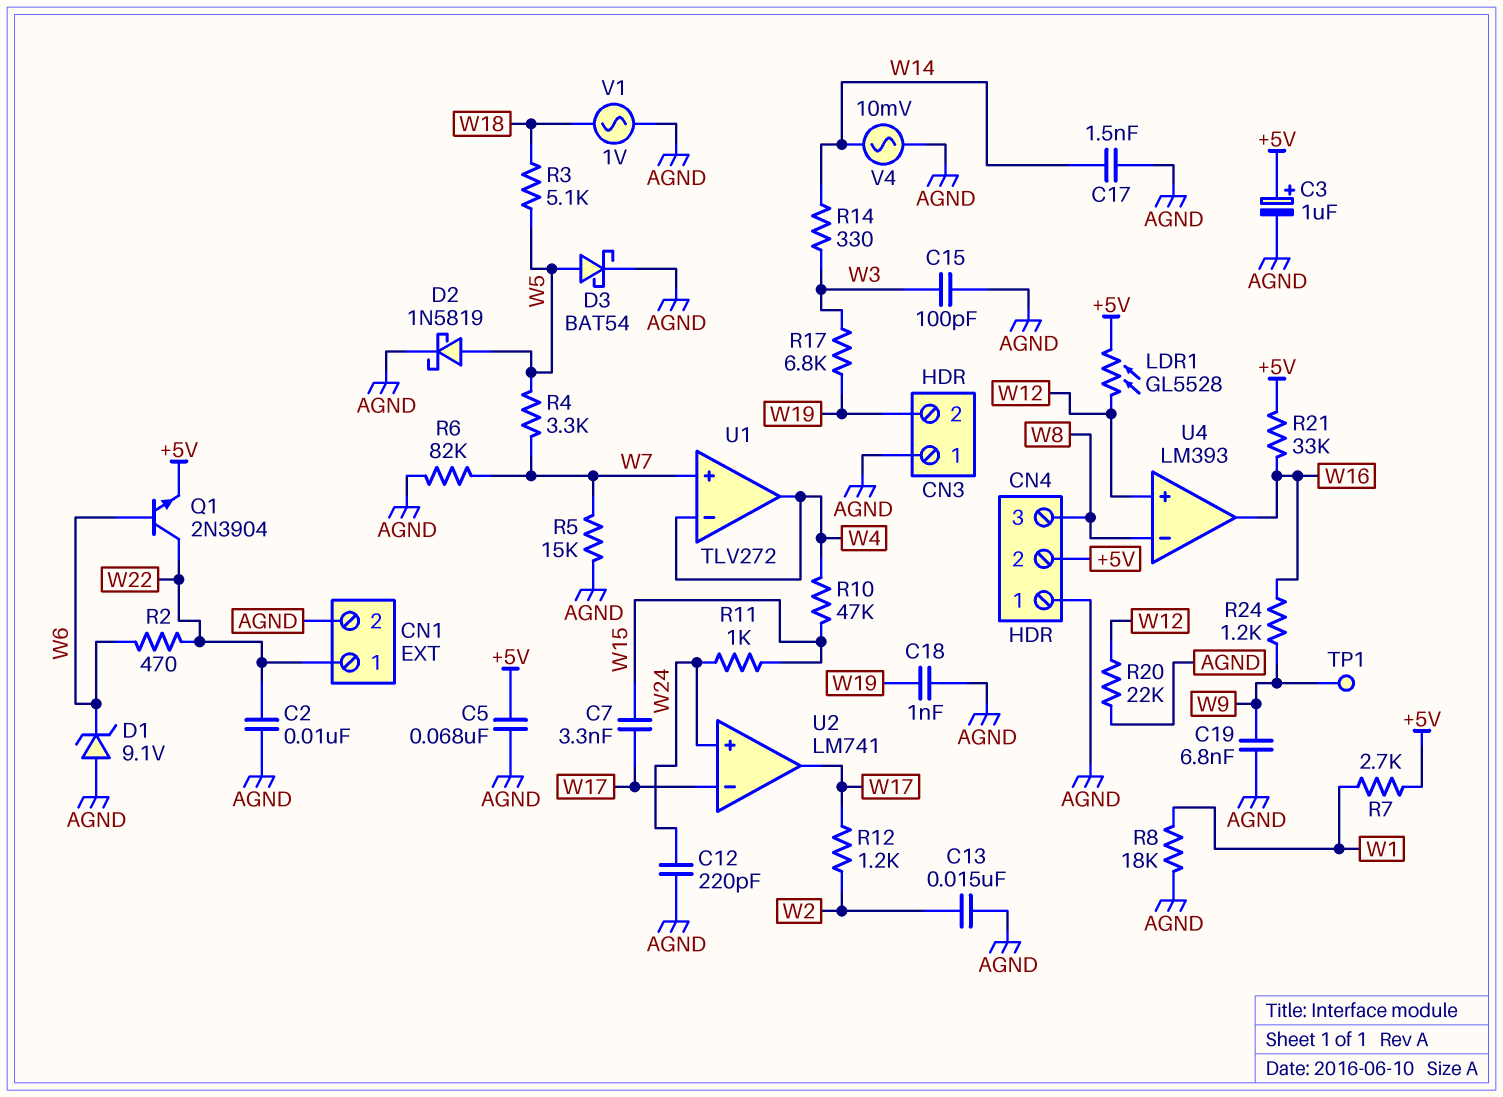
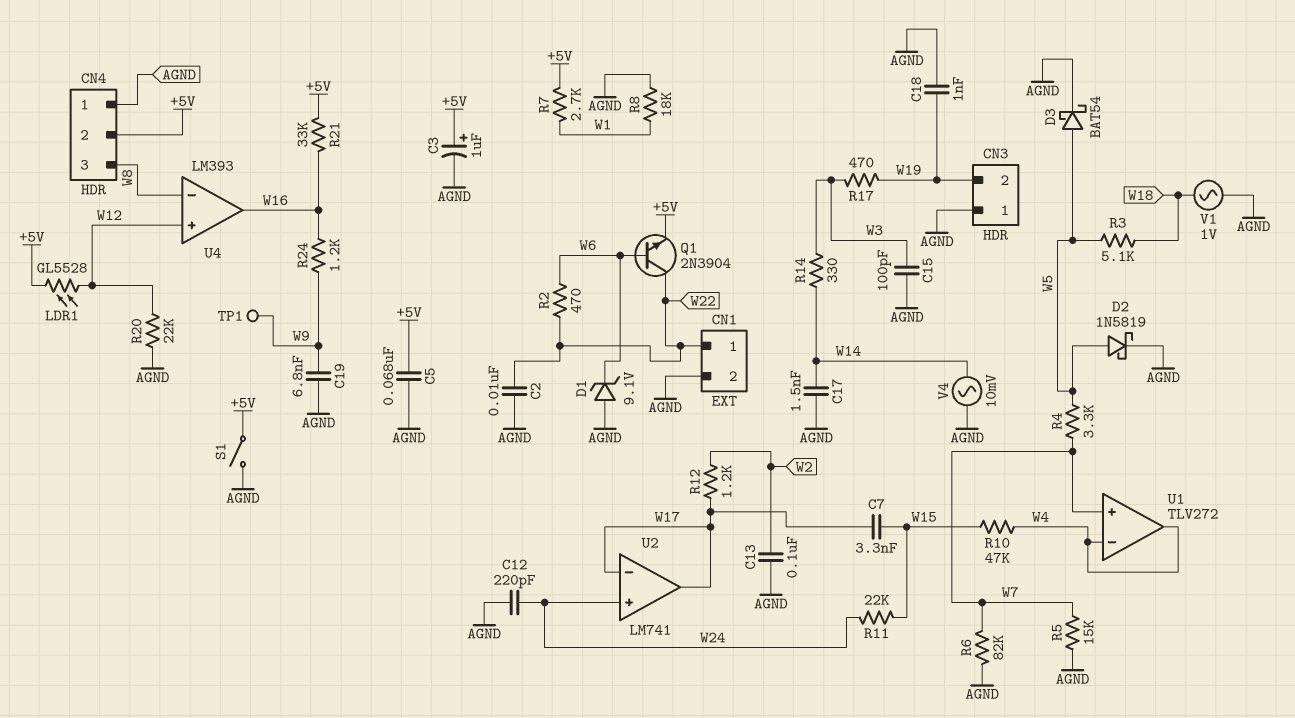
C13: 15nF (AGND, W2) -> 100nF (AGND, W2)
R11: 1k (W15, W24) -> 22k (W15, W24)
R17: 6.8k (W3, W19) -> 470 (W3, W19)
S1: none -> switch (+5V, AGND)

